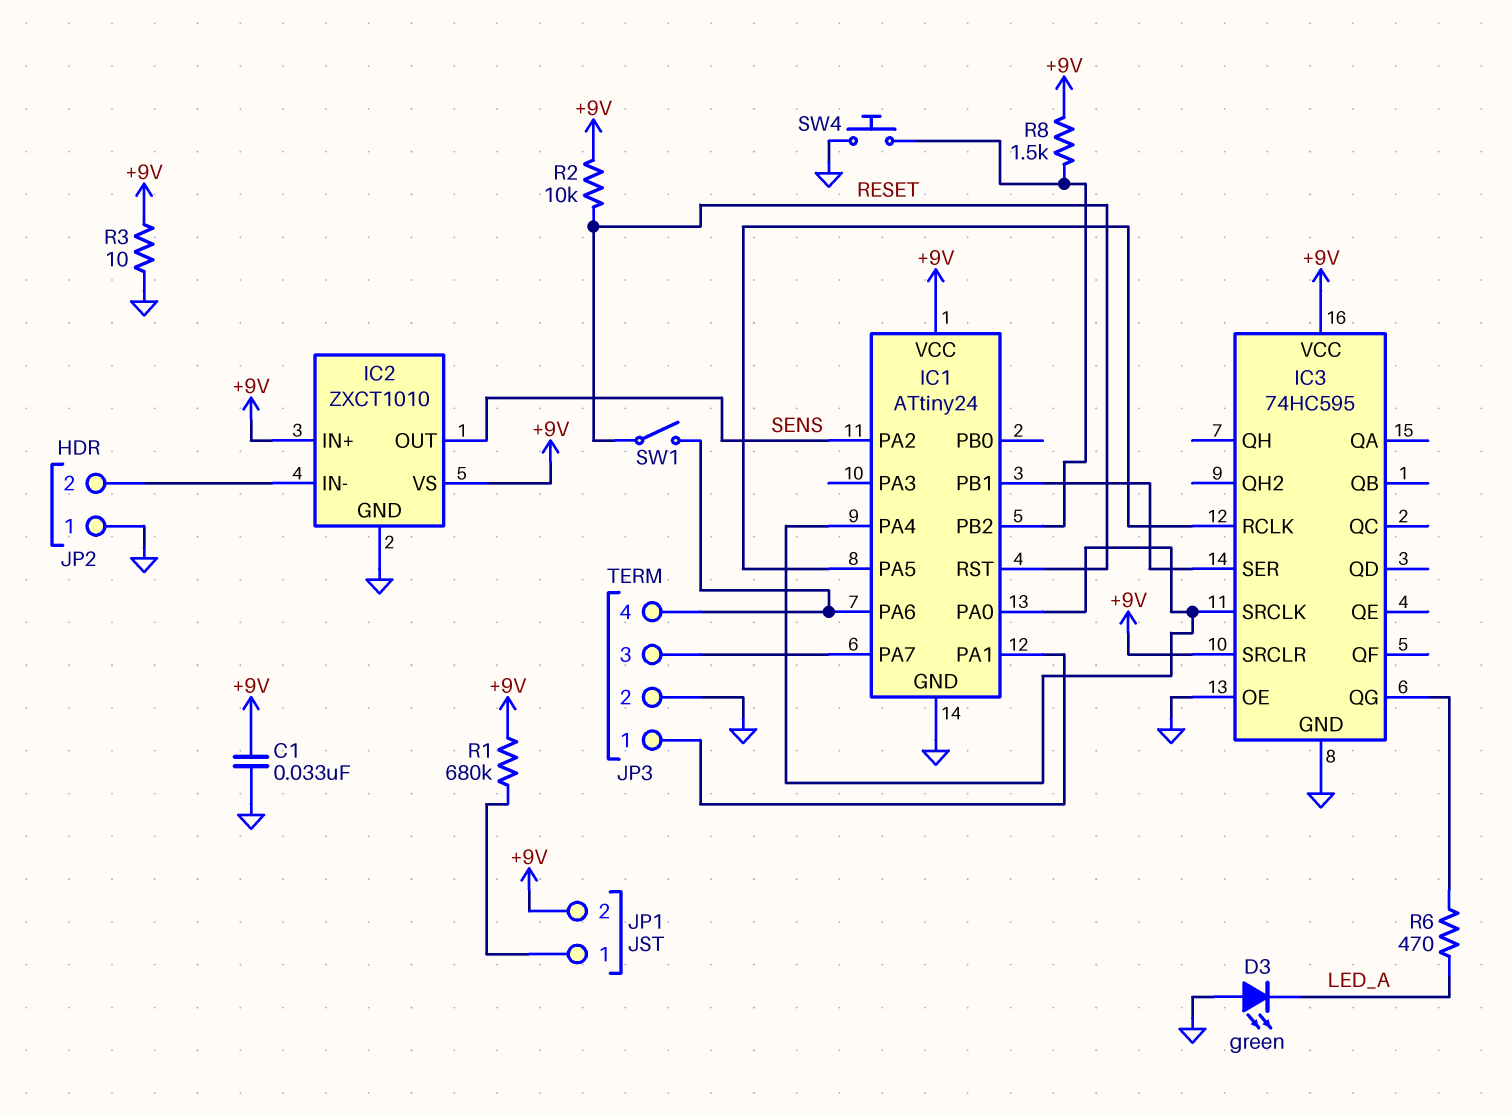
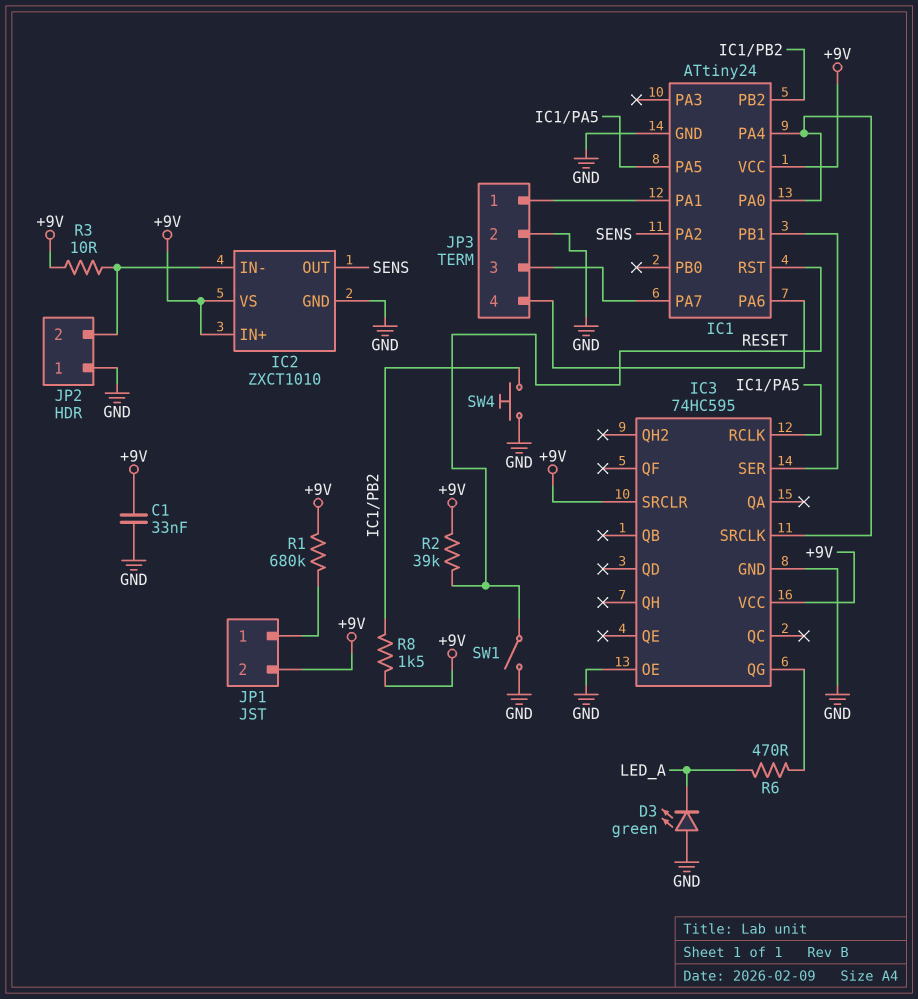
R2: 10k (+9V, RESET) -> 39k (+9V, RESET)
R3: 10 (+9V, GND) -> 10 (+9V, IC2/IN-)
SW1: switch (IC1/PA6, RESET) -> switch (GND, RESET)

